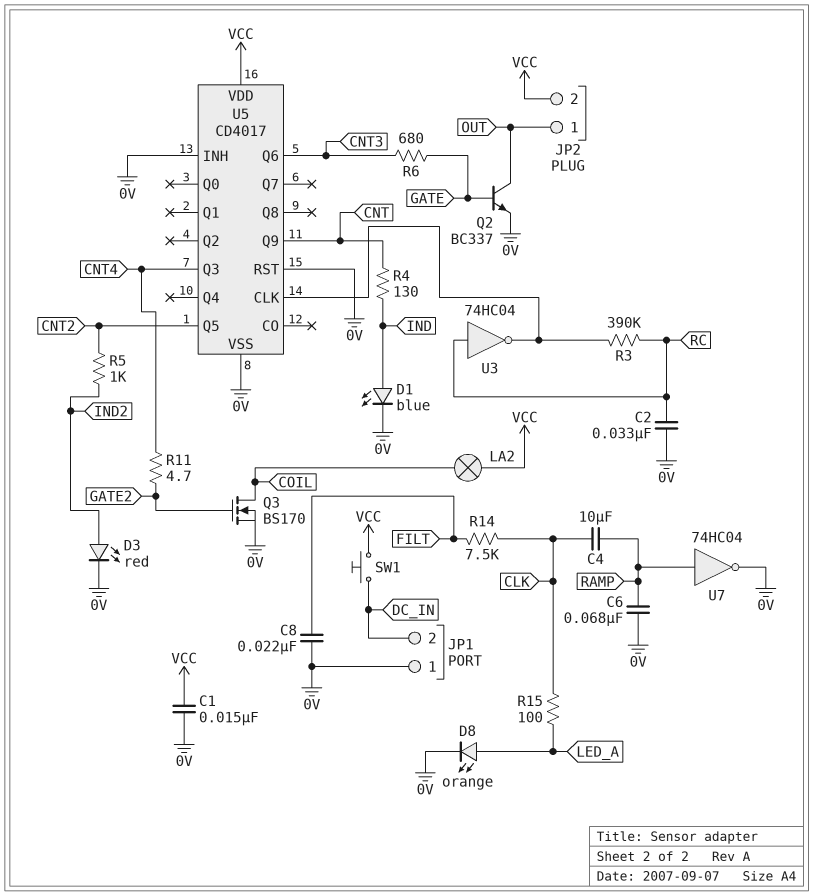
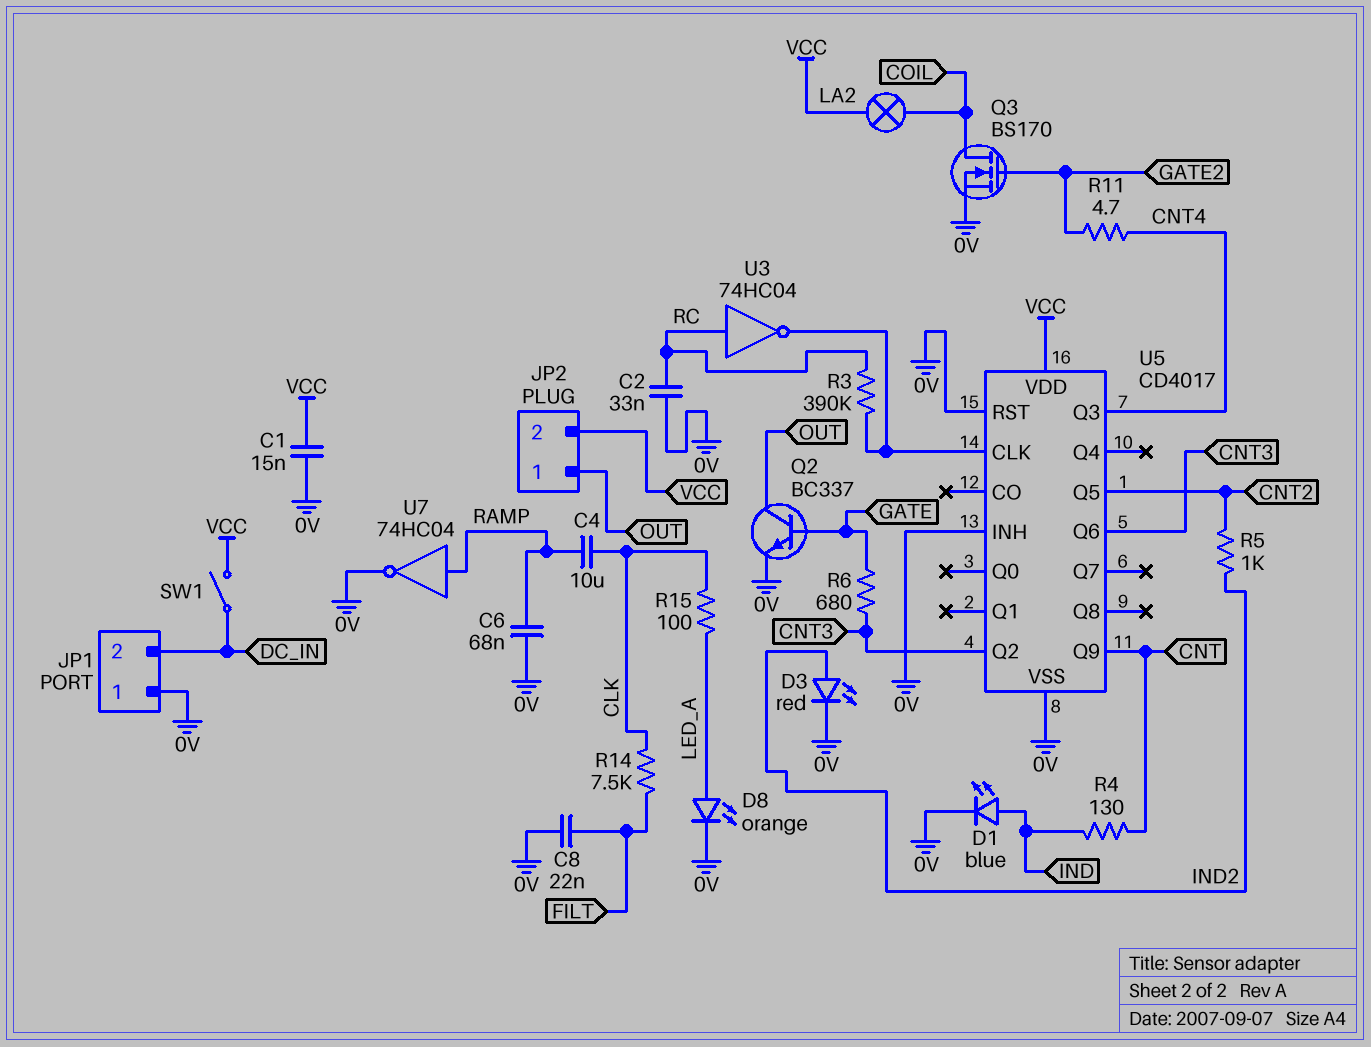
SW1: button (DC_IN, VCC) -> switch (DC_IN, VCC)
U5 pin Q2: none -> CNT3

